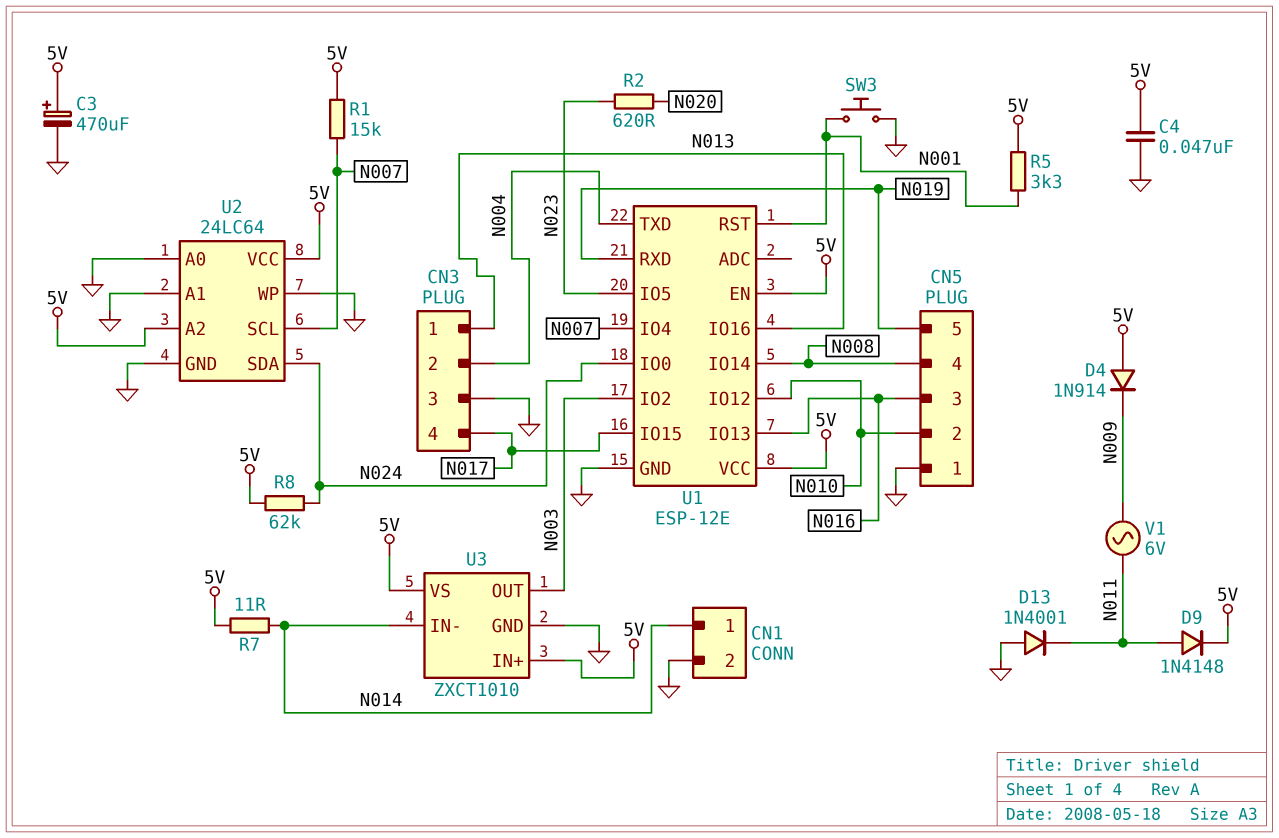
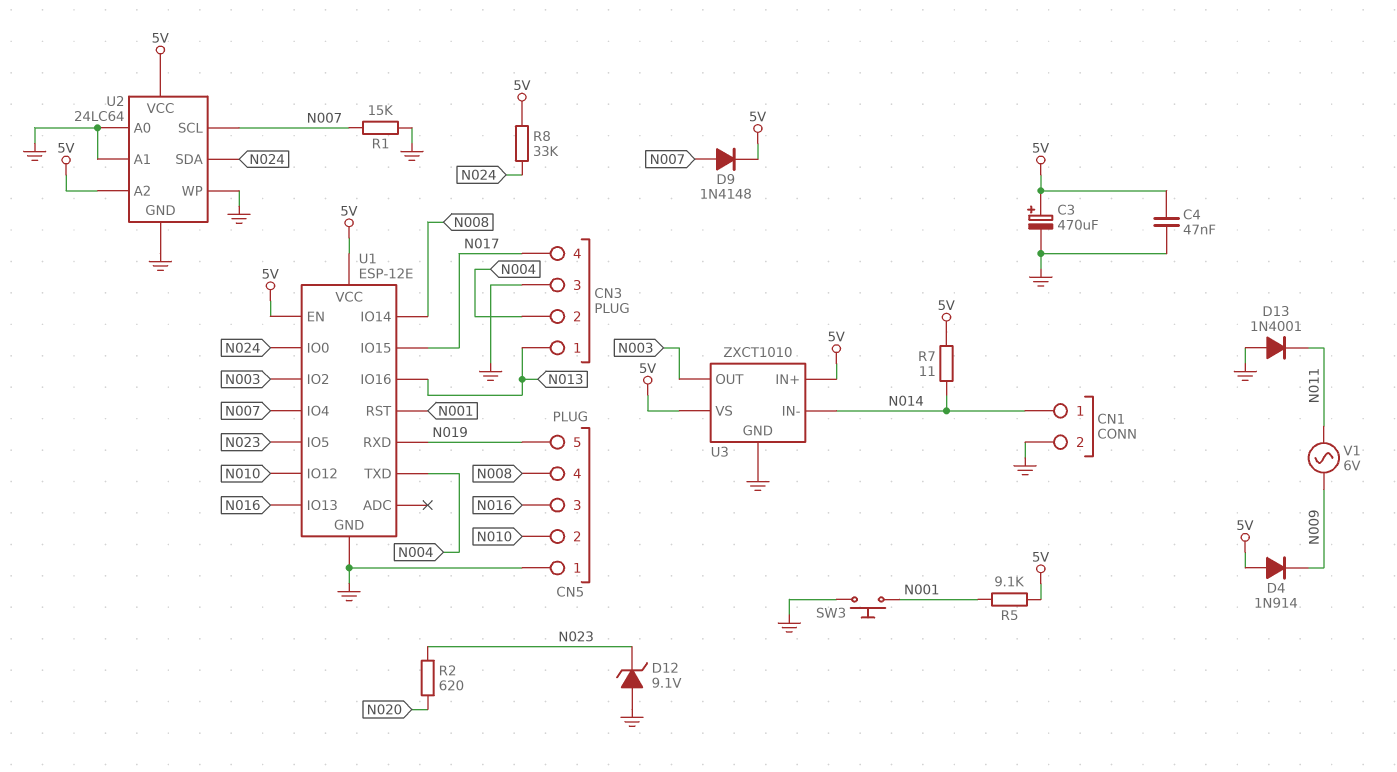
D9: diode 1N4148 (A N011, K 5V) -> diode 1N4148 (A N007, K 5V)
D12: none -> zener 9.1V (A GND, K N023)
R1: 15k (5V, N007) -> 15k (GND, N007)
R5: 3.3k (5V, N001) -> 9.1k (5V, N001)
R8: 62k (5V, N024) -> 33k (5V, N024)

